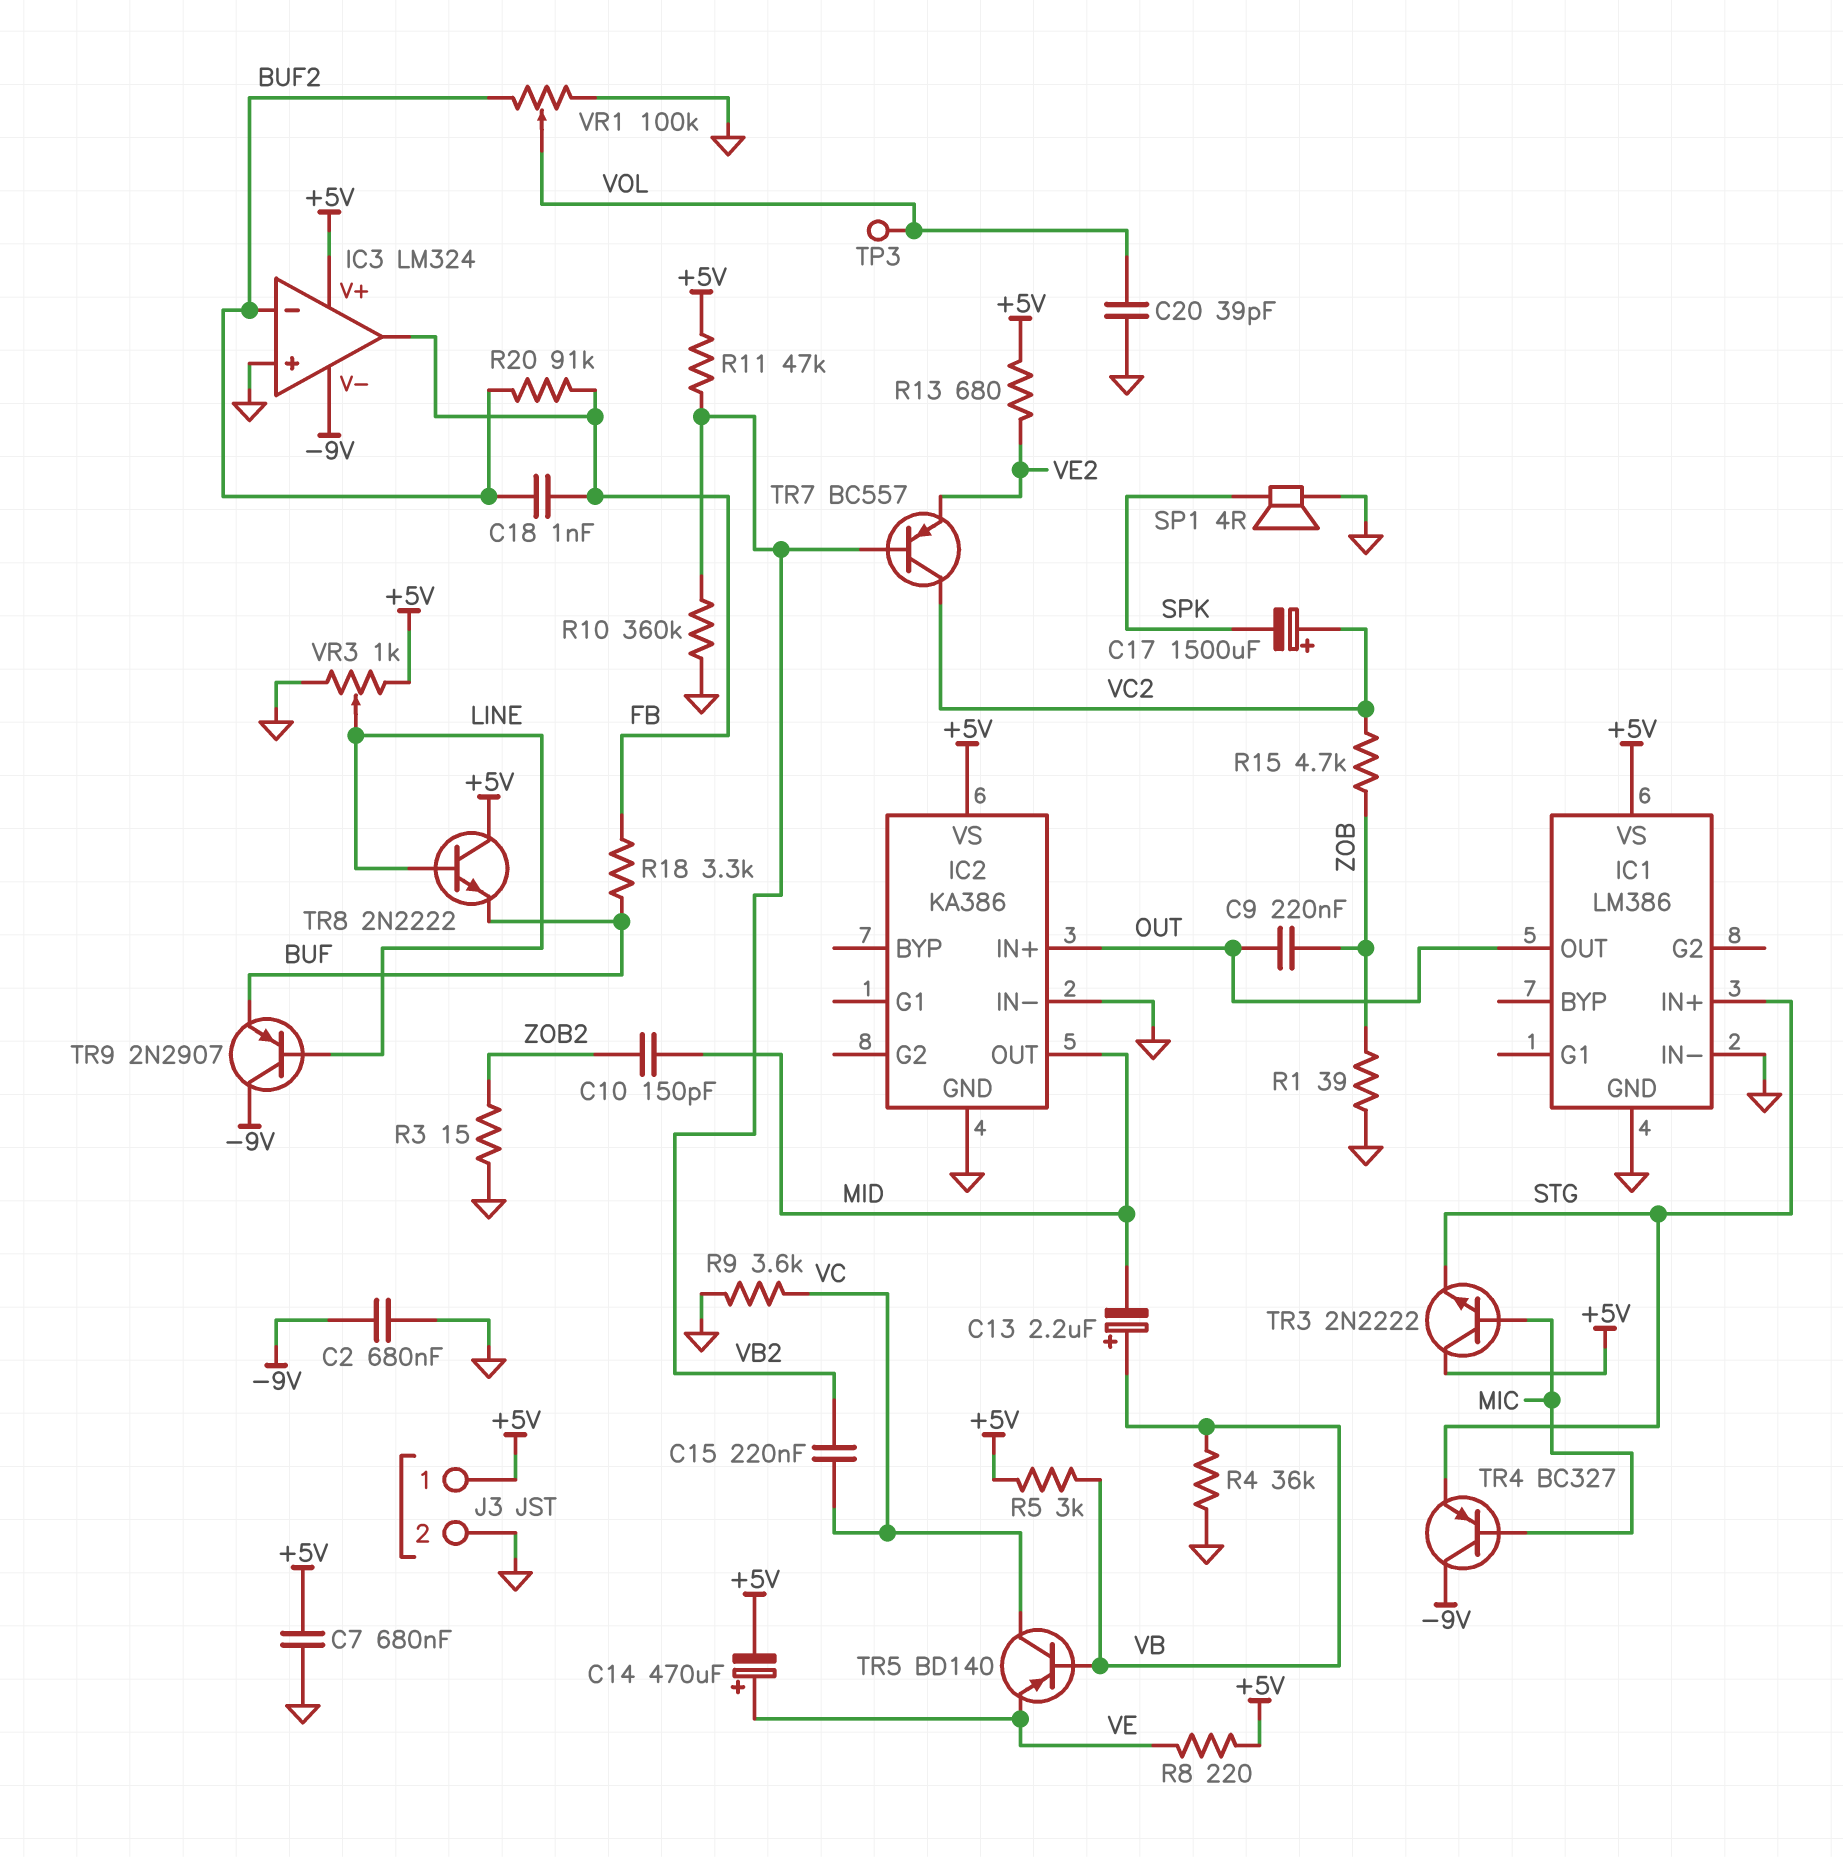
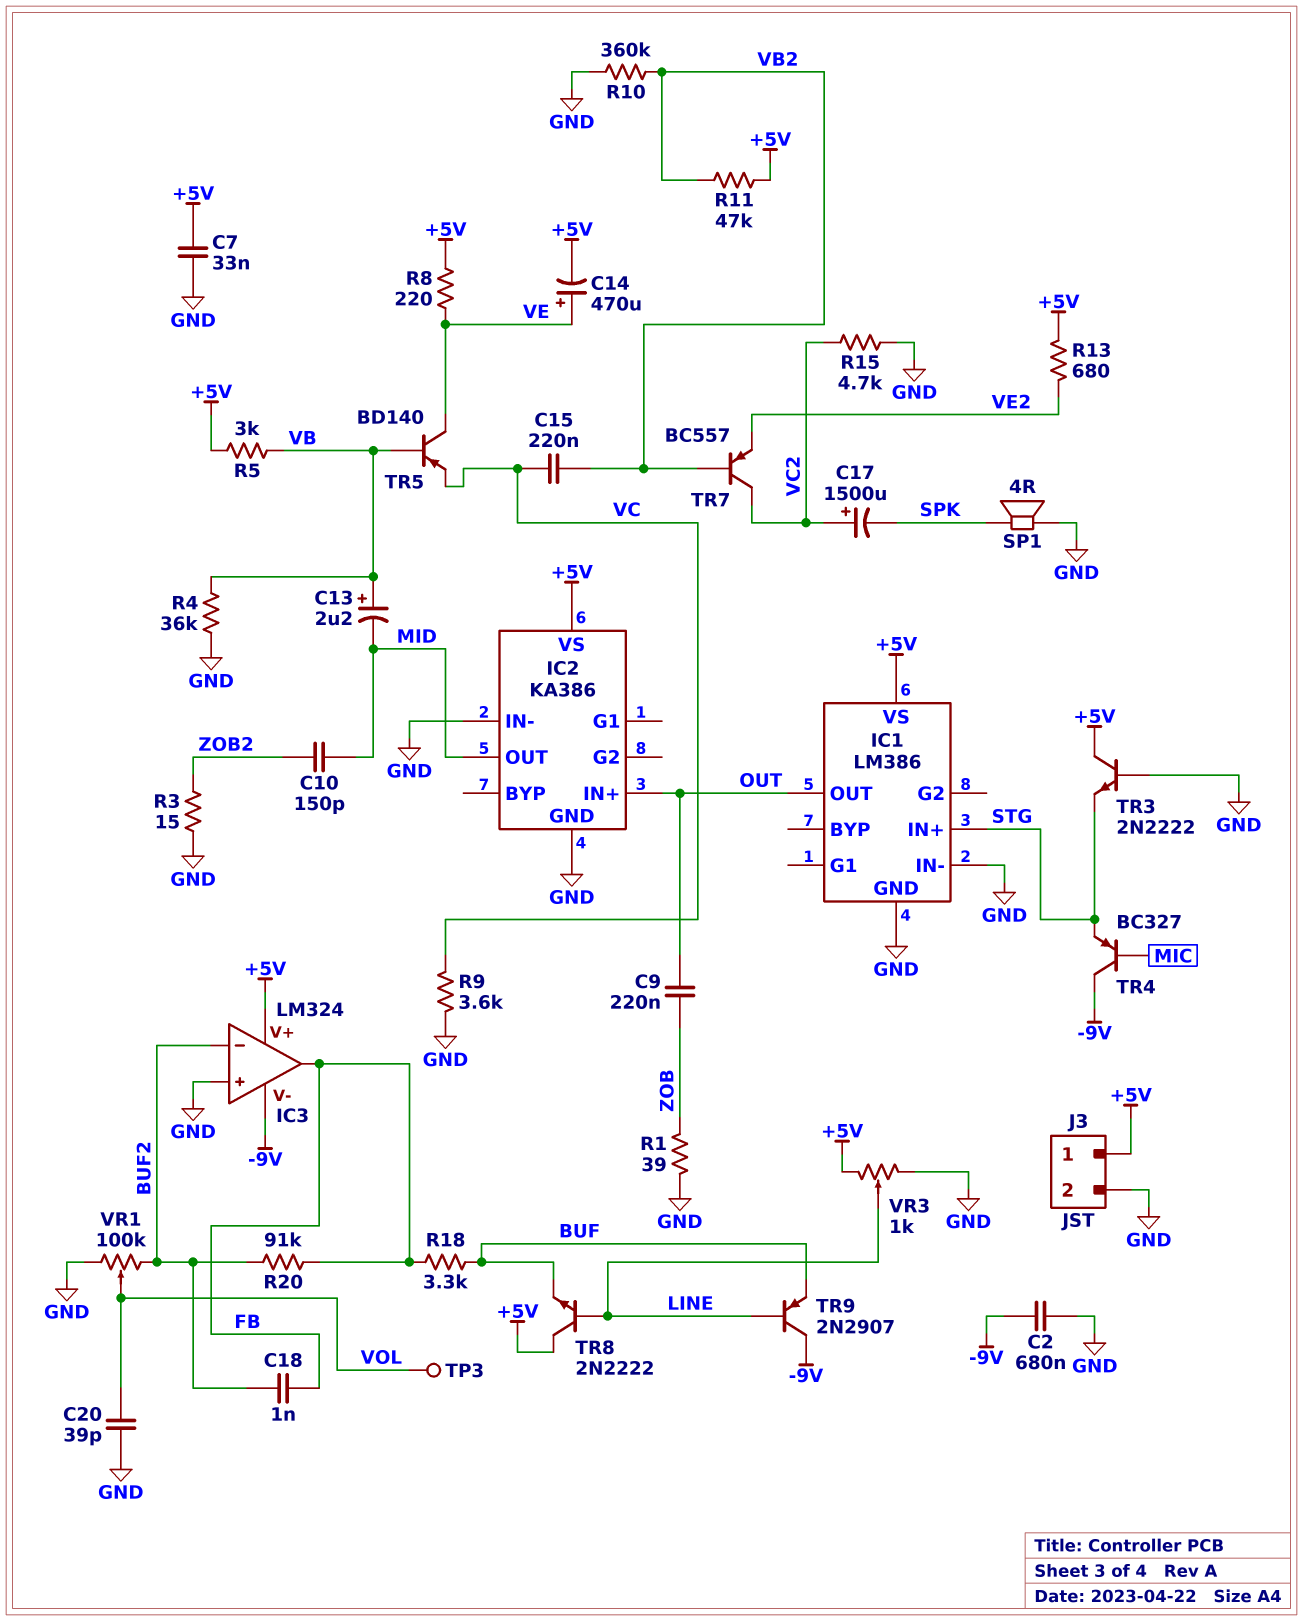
C7: 680nF (+5V, GND) -> 33nF (+5V, GND)
R15: 4.7k (VC2, ZOB) -> 4.7k (GND, VC2)
TR3: NPN 2N2222 (B MIC, C +5V, E STG) -> NPN 2N2222 (B GND, C +5V, E STG)
TR5: PNP BD140 (B VB, C VC, E VE) -> PNP BD140 (B VB, C VE, E VC)

